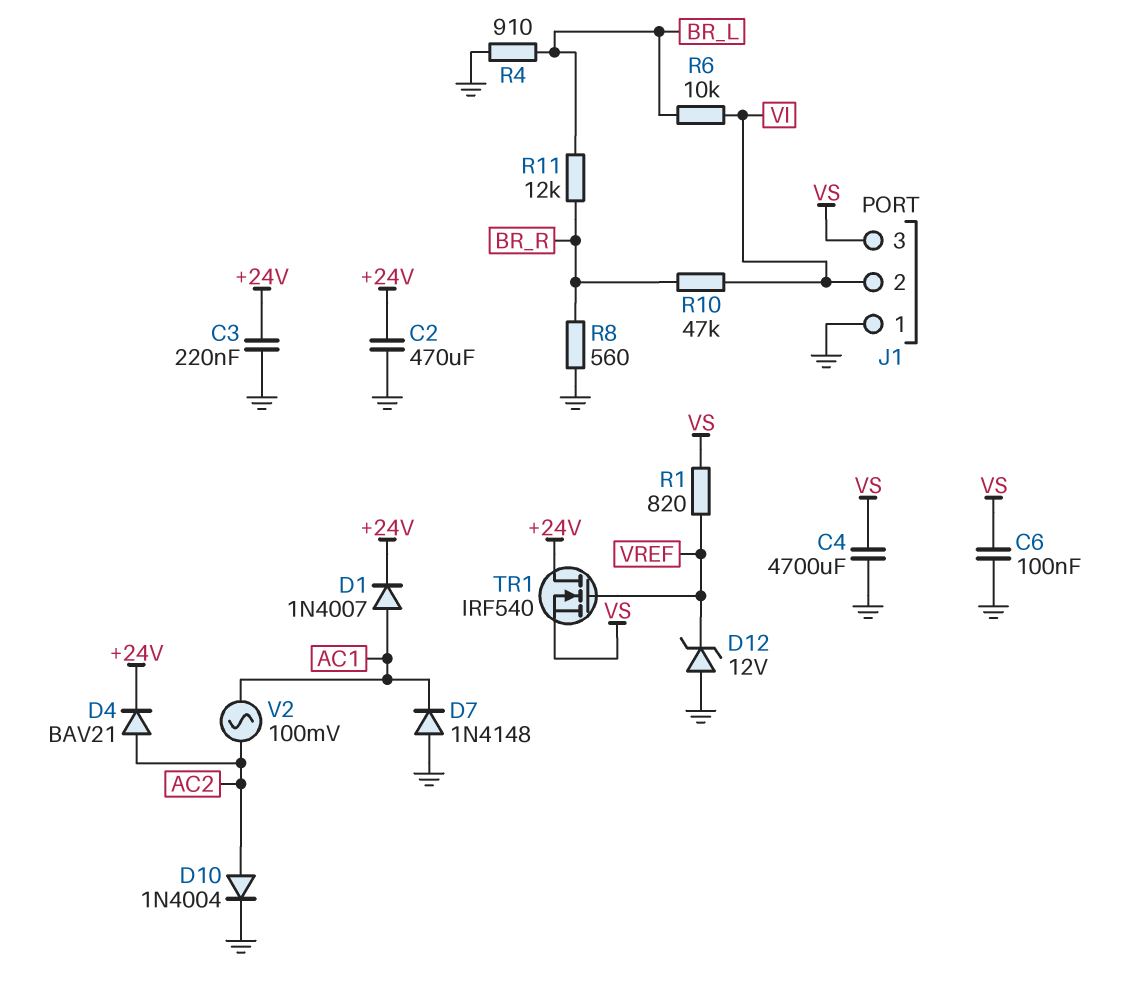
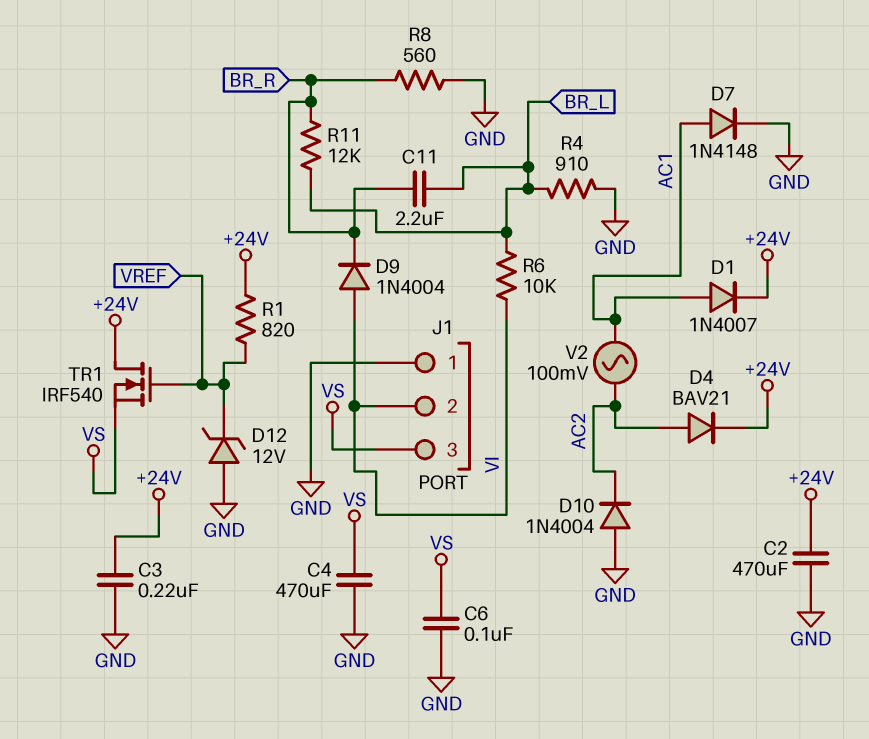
C4: 4700uF (GND, VS) -> 470uF (GND, VS)
C11: none -> 2.2uF (BR_L, BR_R)
D7: diode 1N4148 (A GND, K AC1) -> diode 1N4148 (A AC1, K GND)
D9: none -> diode 1N4004 (A VI, K BR_R)
D10: diode 1N4004 (A AC2, K GND) -> diode 1N4004 (A GND, K AC2)
R1: 820 (VREF, VS) -> 820 (+24V, VREF)
R10: 47k (BR_R, VI) -> none

